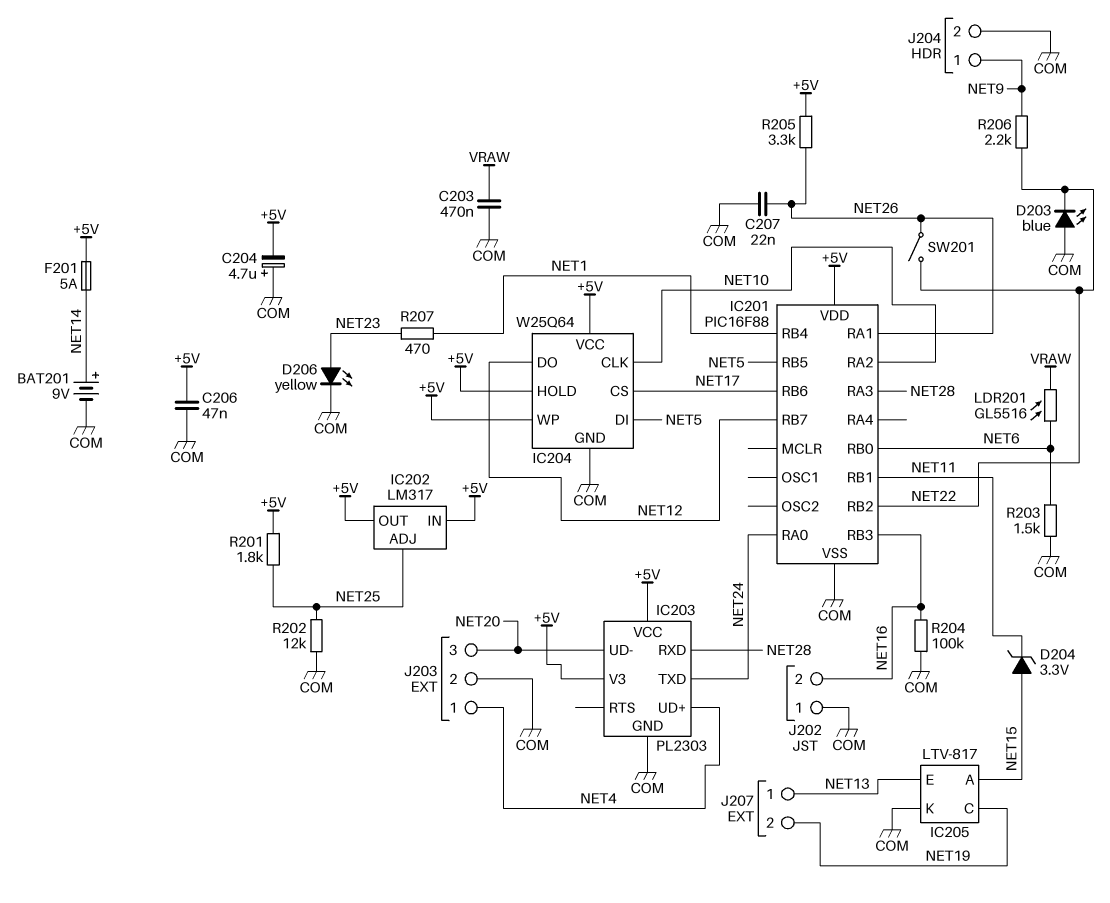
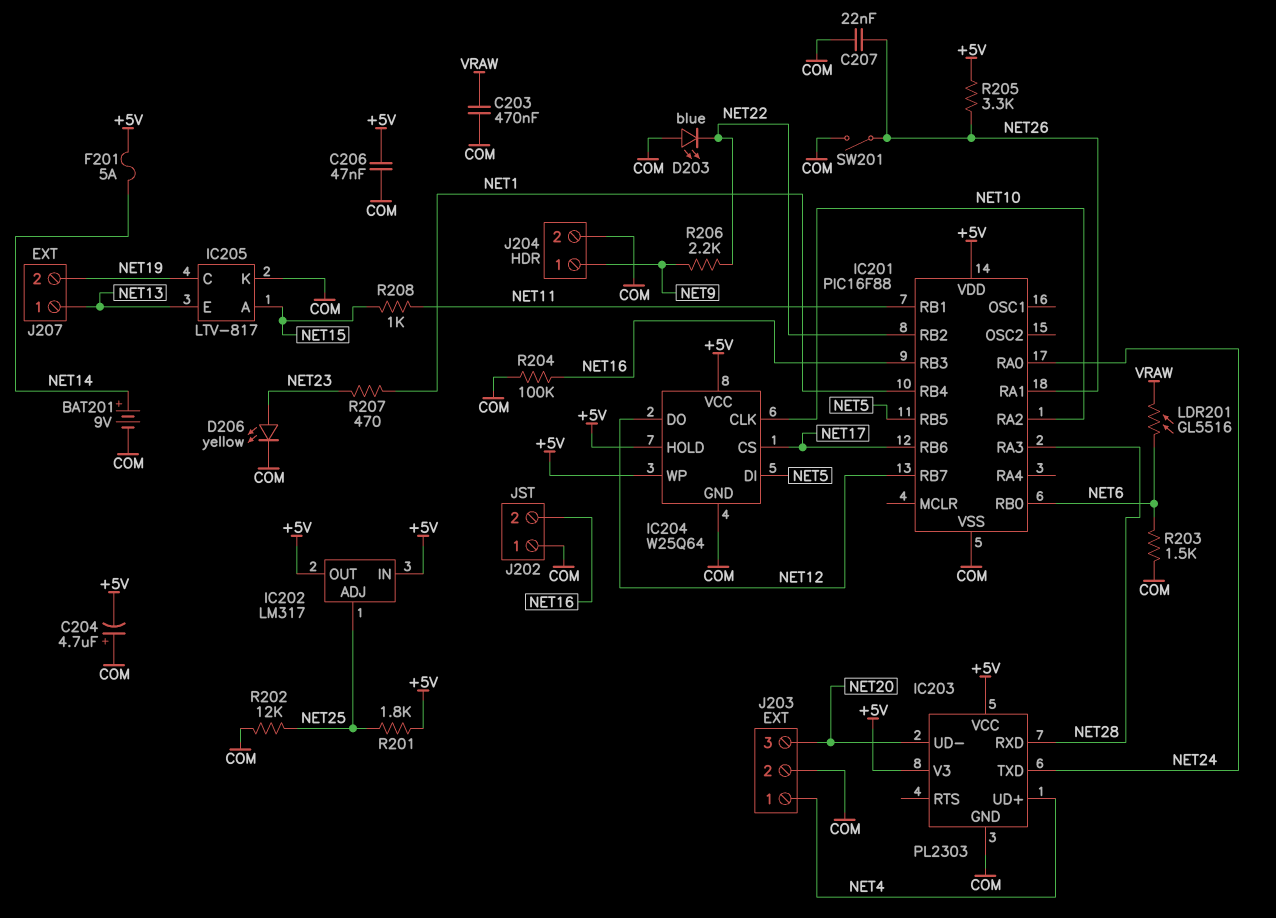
D204: zener 3.3V (A NET15, K NET11) -> none
R208: none -> 1k (NET11, NET15)
SW201: switch (NET22, NET26) -> switch (COM, NET26)

